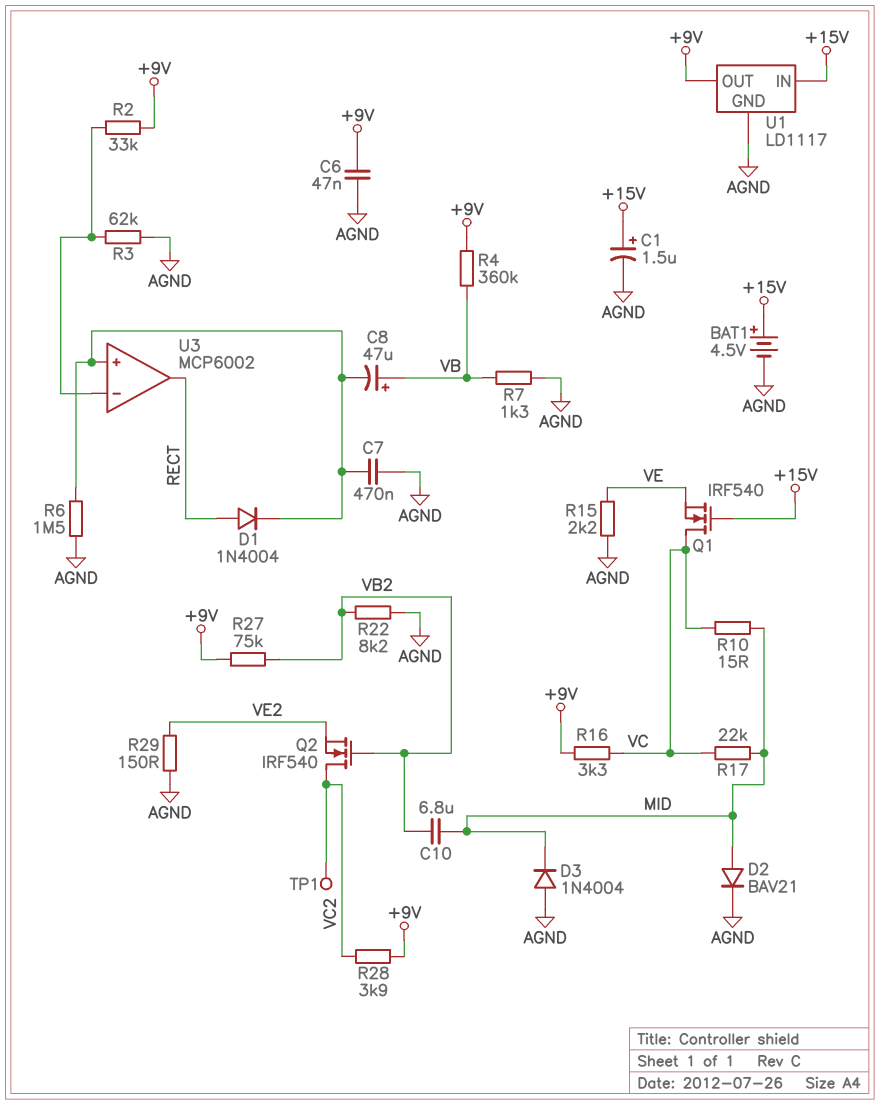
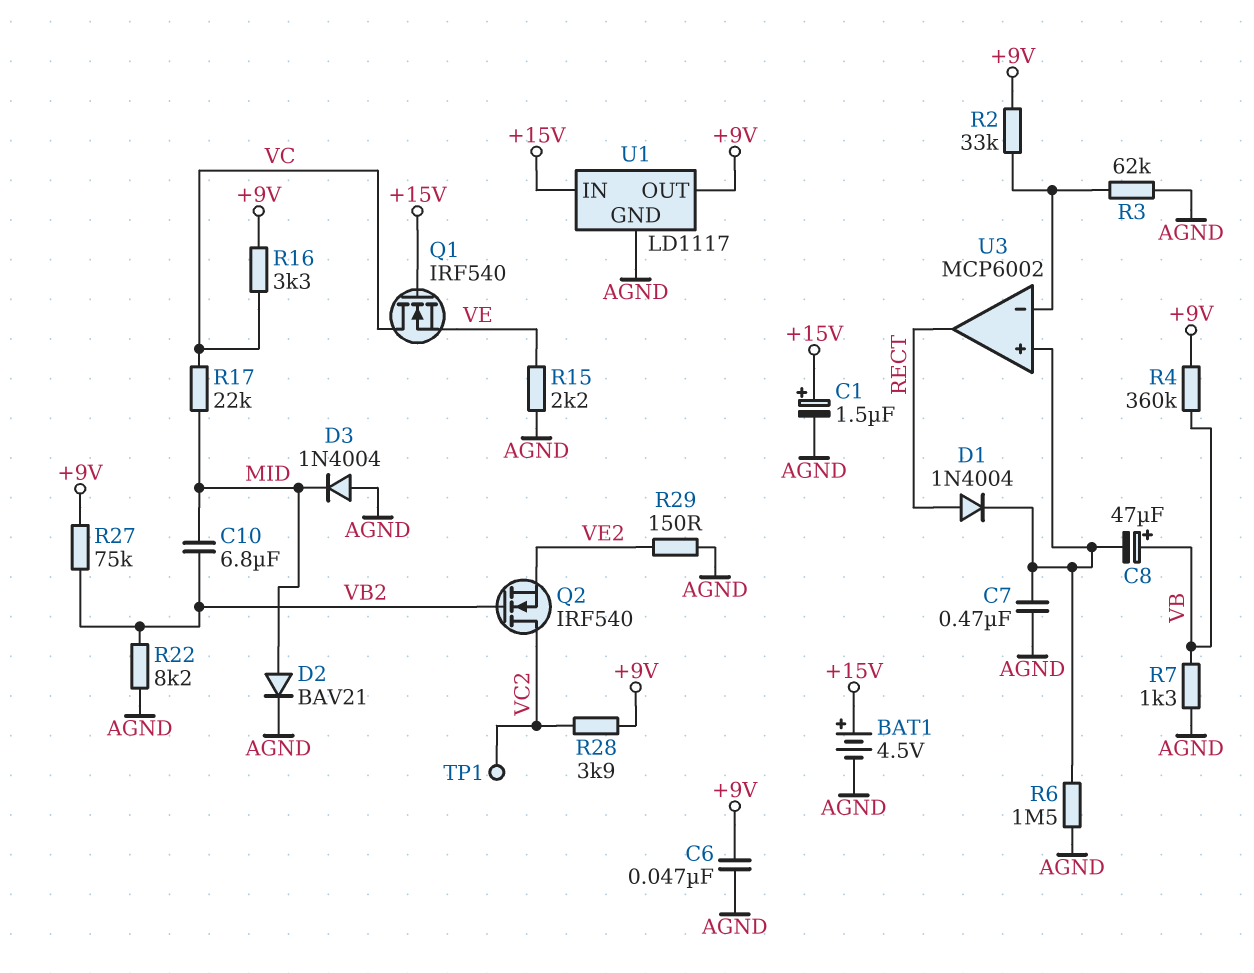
R10: 15 (MID, VC) -> none

